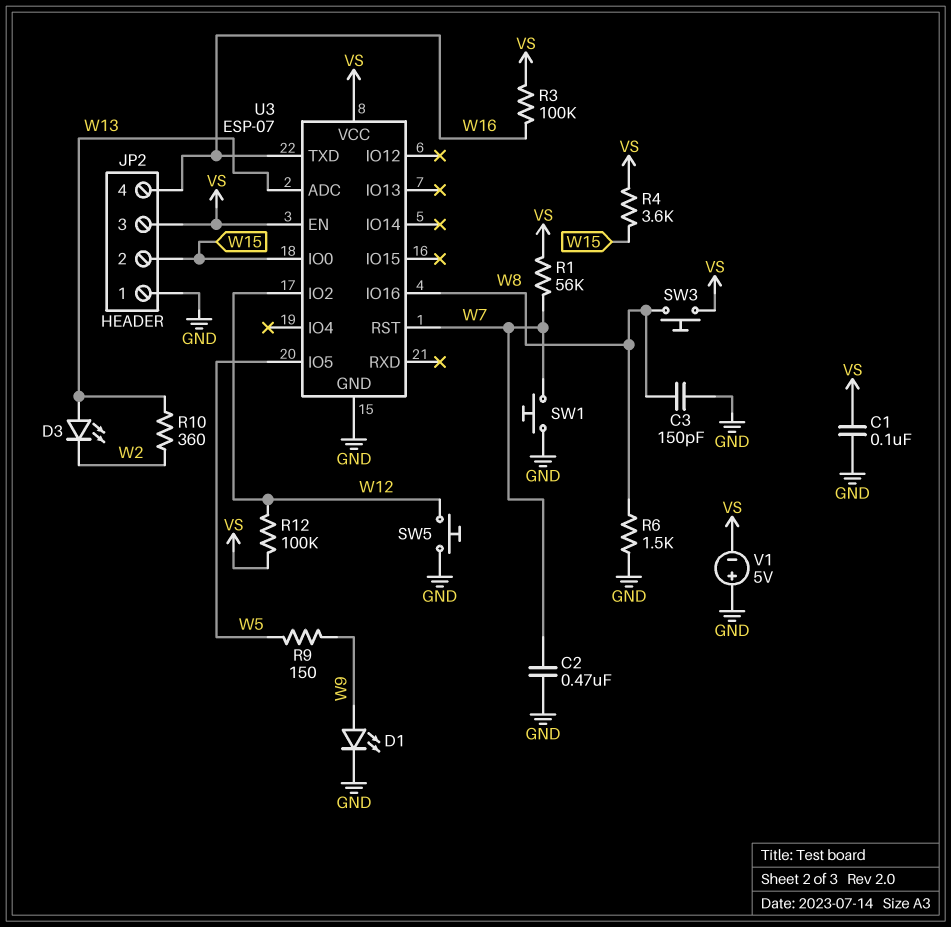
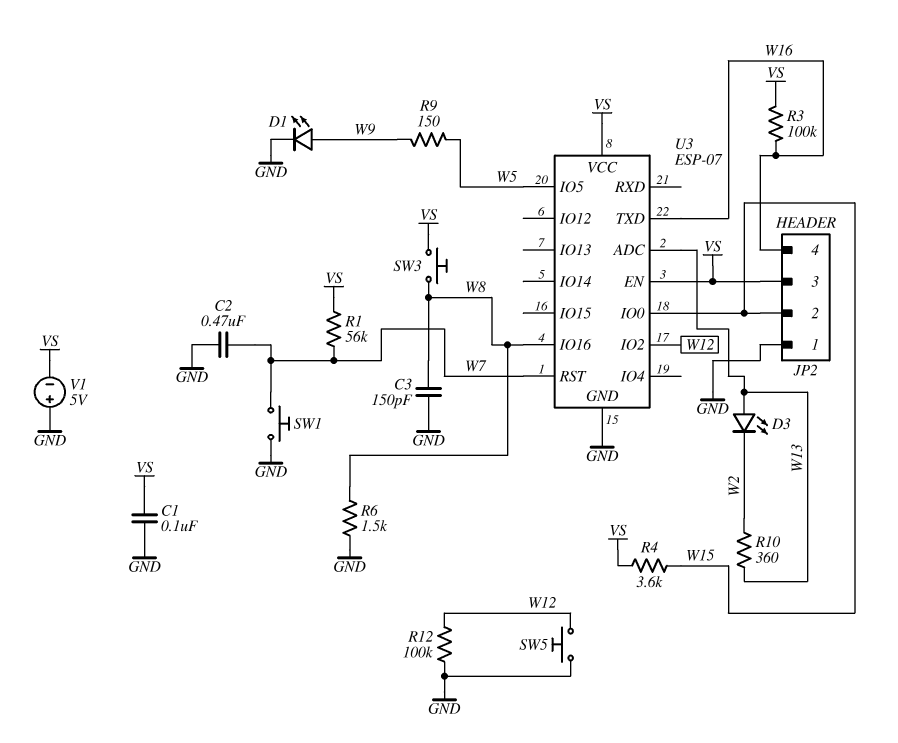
R12: 100k (VS, W12) -> 100k (GND, W12)

